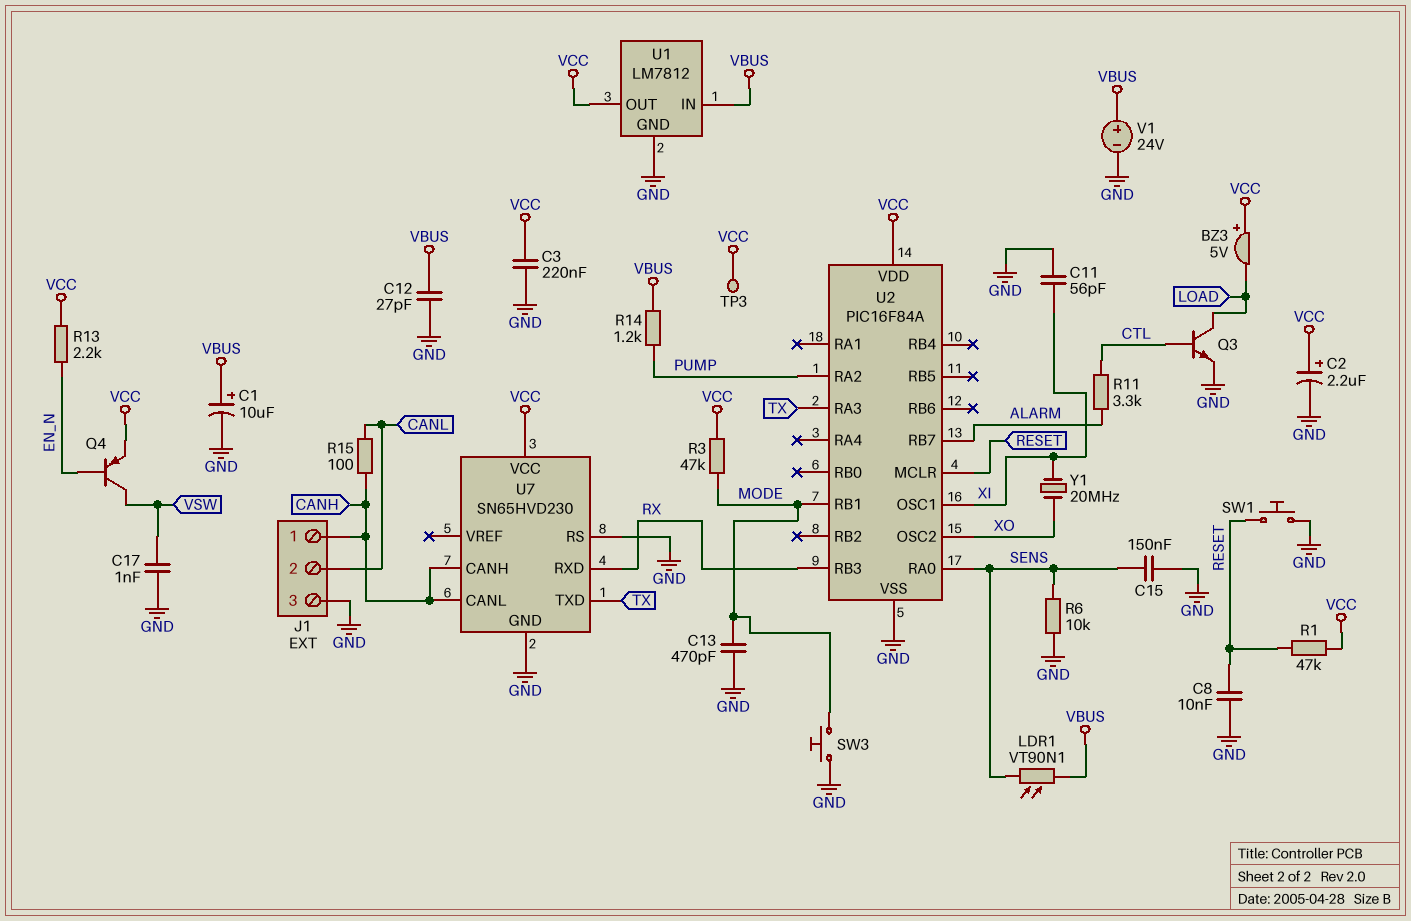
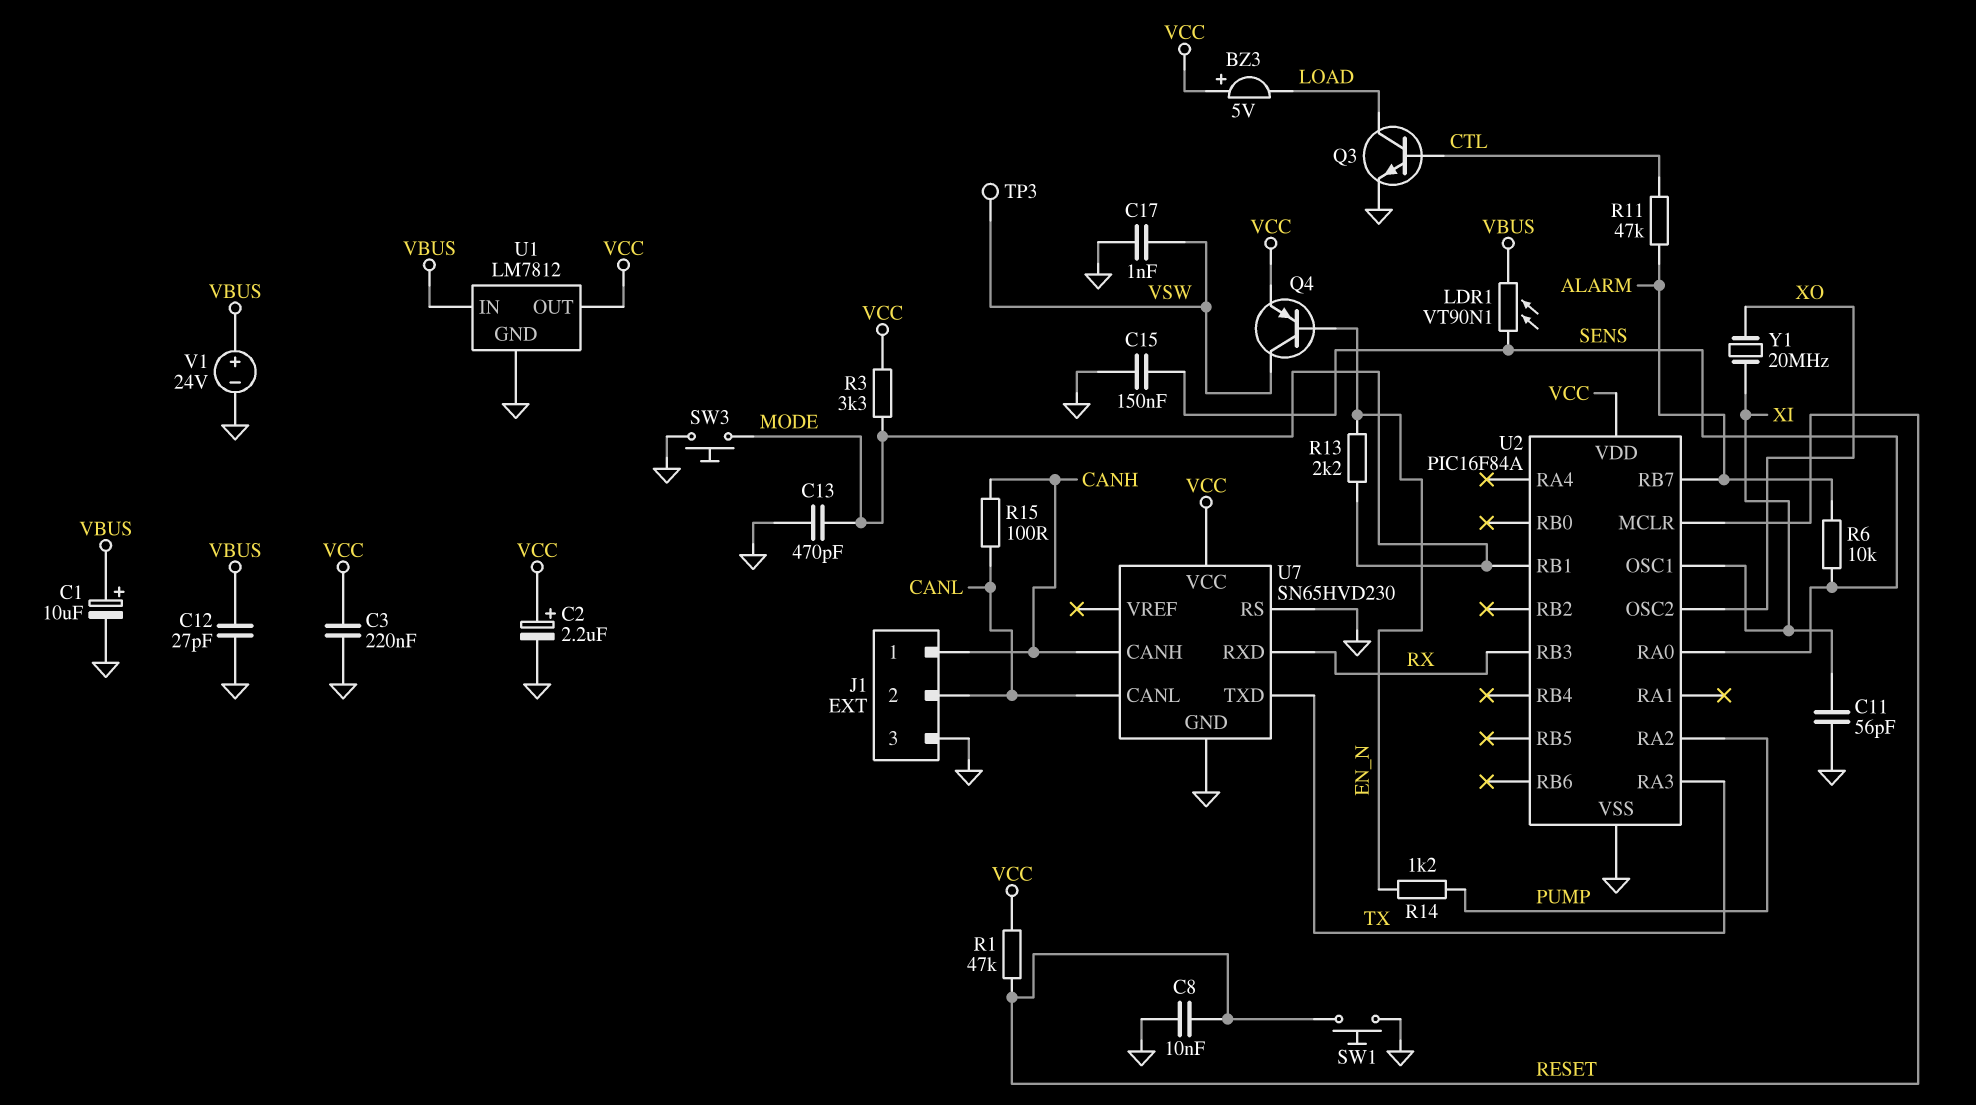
R3: 47k (MODE, VCC) -> 3.3k (MODE, VCC)
R6: 10k (GND, SENS) -> 10k (ALARM, SENS)
R11: 3.3k (ALARM, CTL) -> 47k (ALARM, CTL)
R13: 2.2k (EN_N, VCC) -> 2.2k (EN_N, MODE)
R14: 1.2k (PUMP, VBUS) -> 1.2k (EN_N, PUMP)
TP3: test point (VCC) -> test point (VSW)
U7 pin CANL: CANH -> CANL

